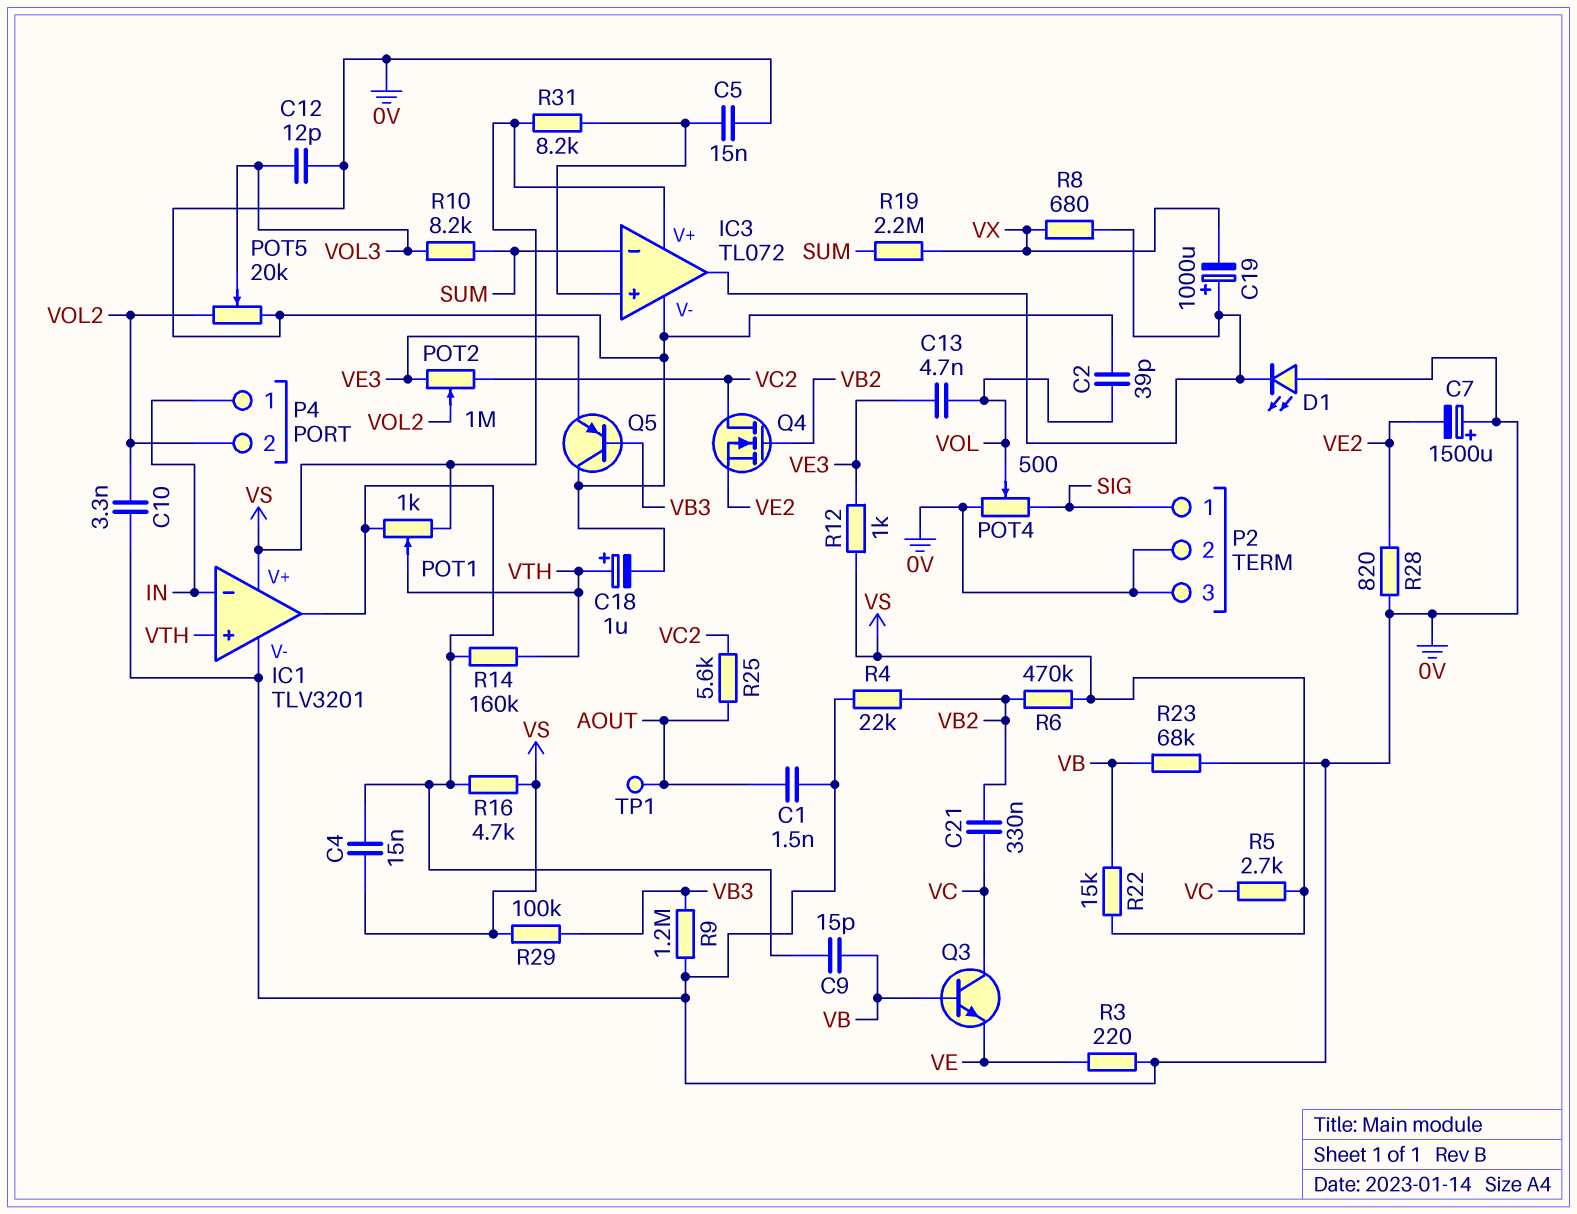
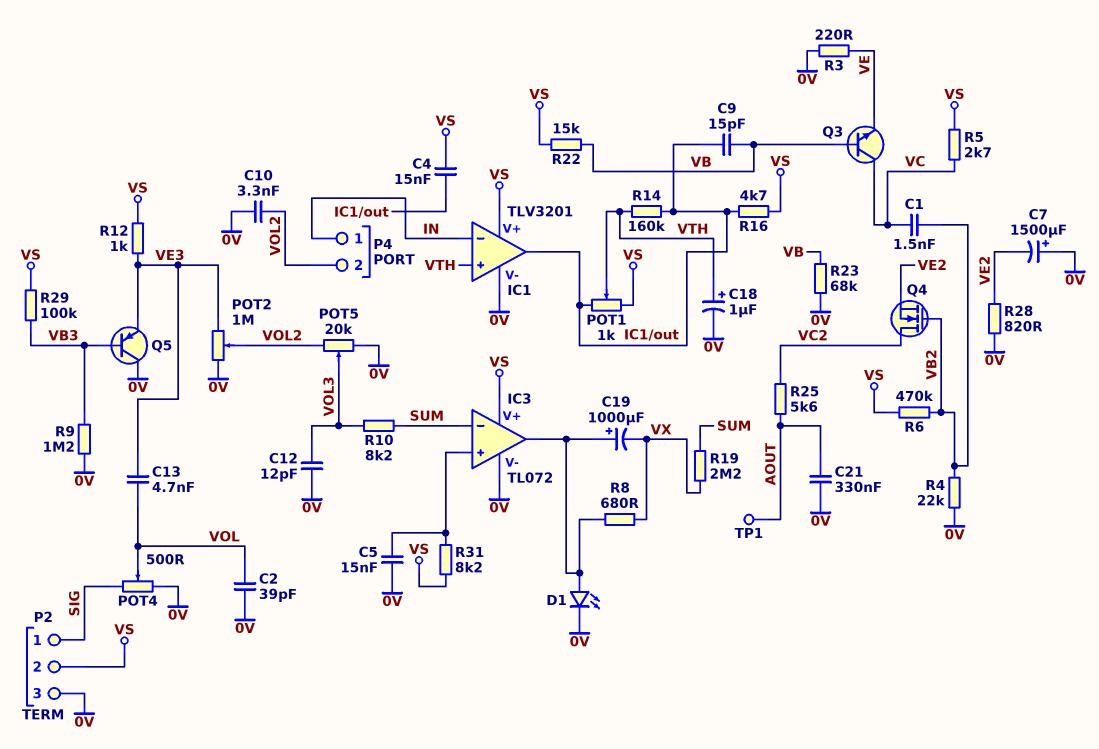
C1: 1.5nF (0V, AOUT) -> 1.5nF (VB2, VC)
C21: 330nF (VB2, VC) -> 330nF (0V, AOUT)
D1: LED (A 0V, K IC3/out) -> LED (A IC3/out, K 0V)
P2 pin 2: 0V -> VS
POT2: 1M (VC2, VE3, wiper VOL2) -> 1M (0V, VE3, wiper VOL2)

